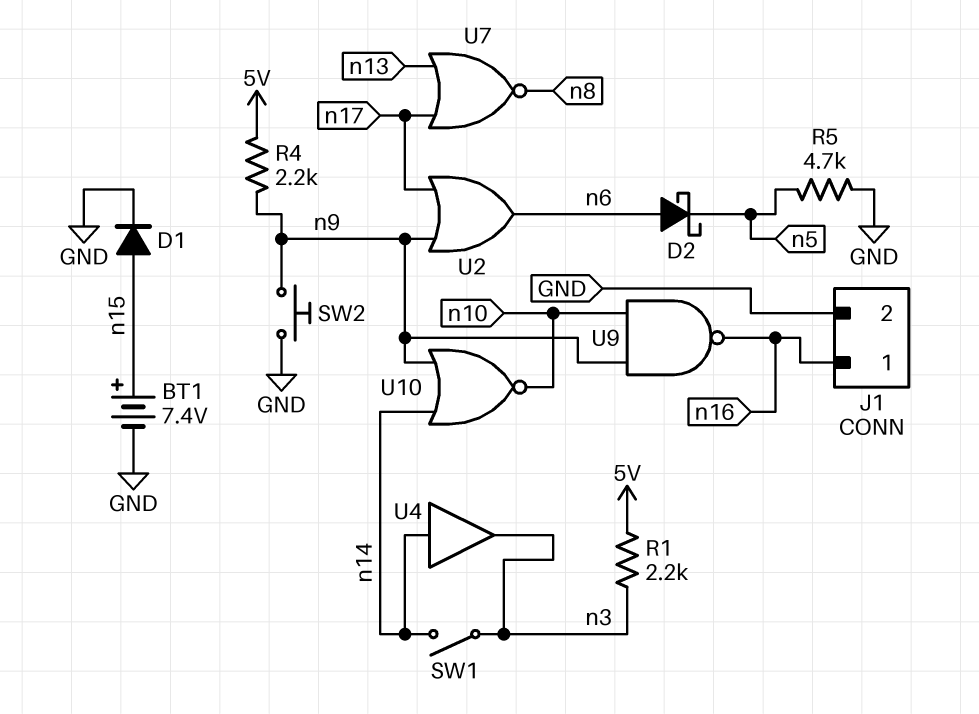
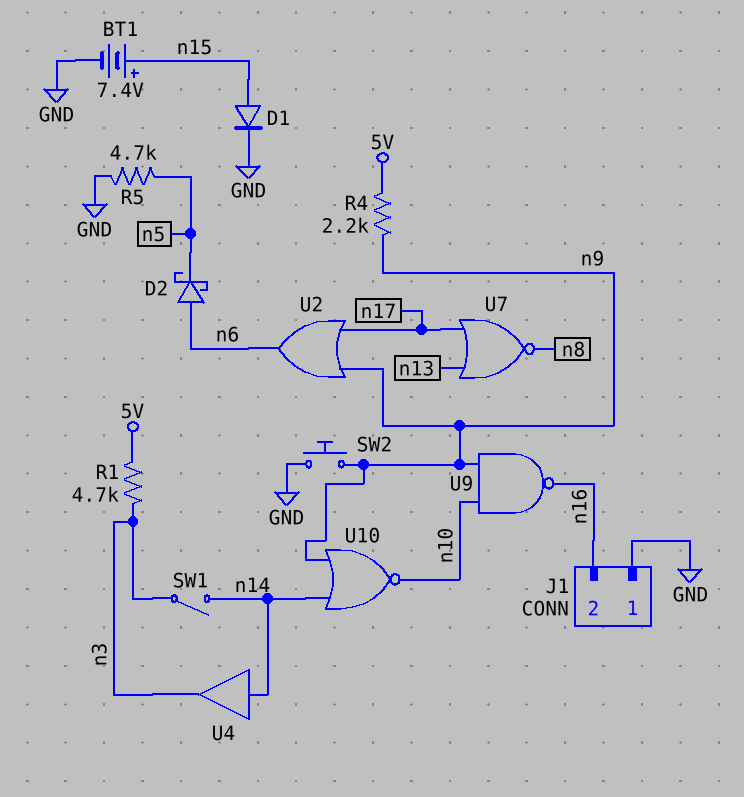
J1 pin 1: n16 -> GND
J1 pin 2: GND -> n16
R1: 2.2k (5V, n3) -> 4.7k (5V, n3)

